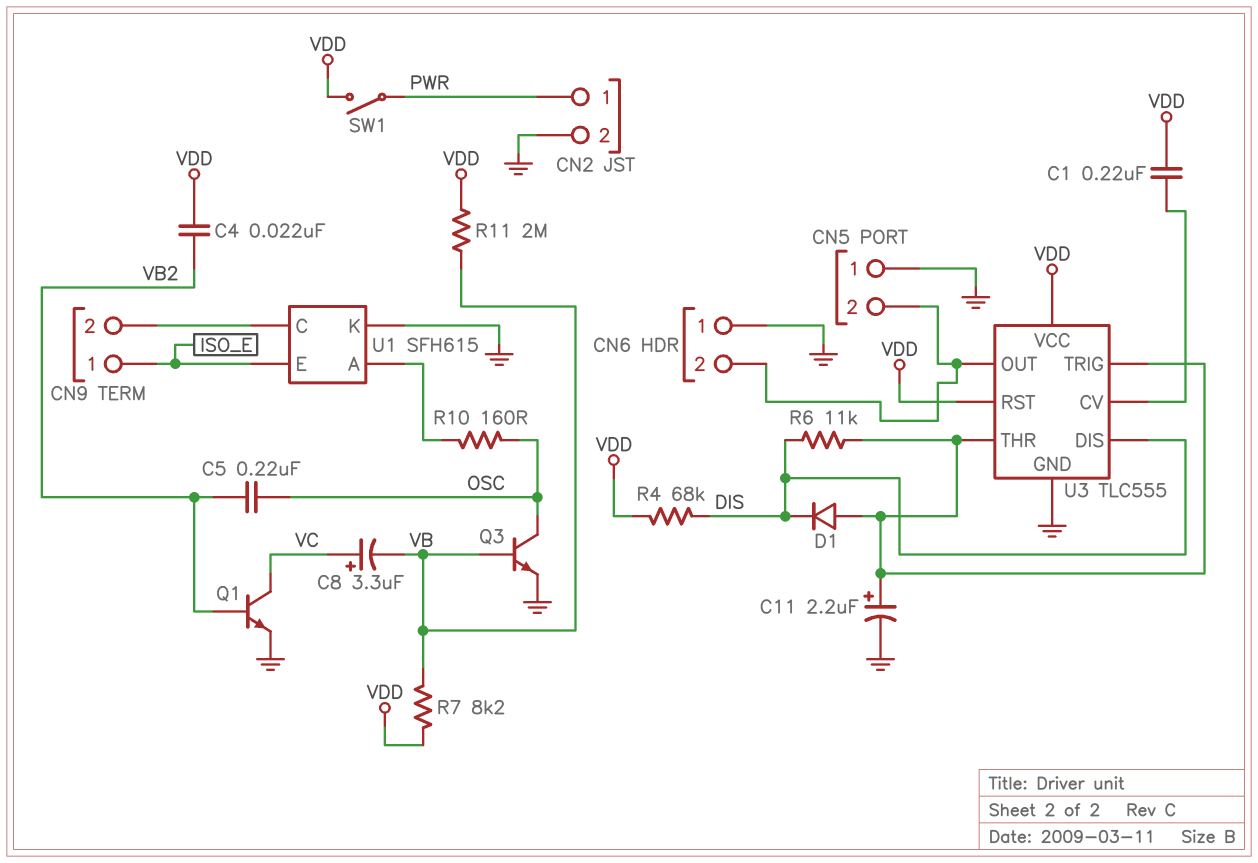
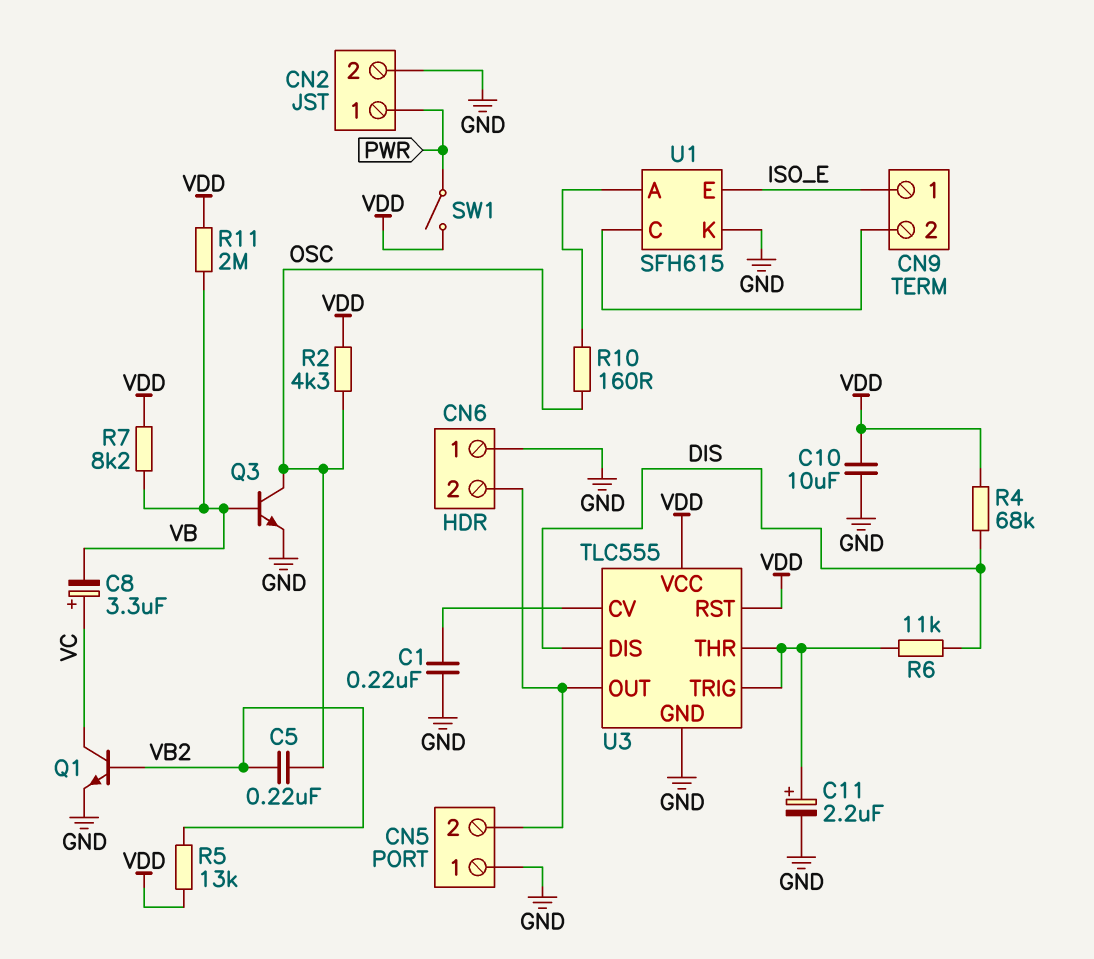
C1: 220nF (U3/CV, VDD) -> 220nF (GND, U3/CV)
C4: 22nF (VB2, VDD) -> none
C10: none -> 10uF (GND, VDD)
D1: diode (A U3/THR, K DIS) -> none
R2: none -> 4.3k (OSC, VDD)
R5: none -> 13k (VB2, VDD)

